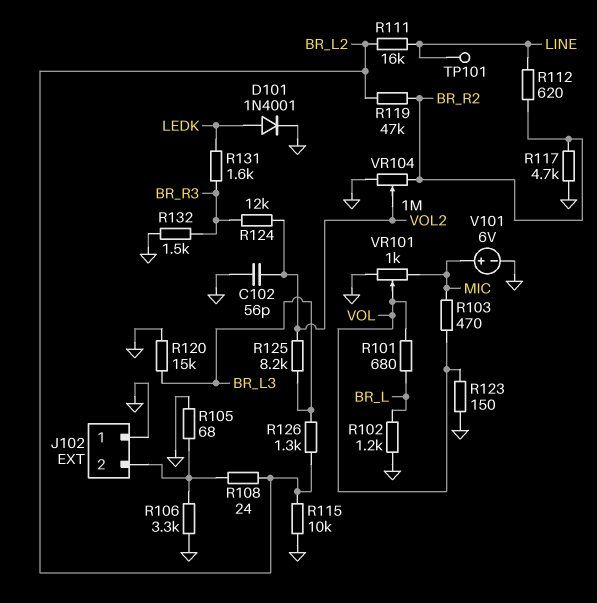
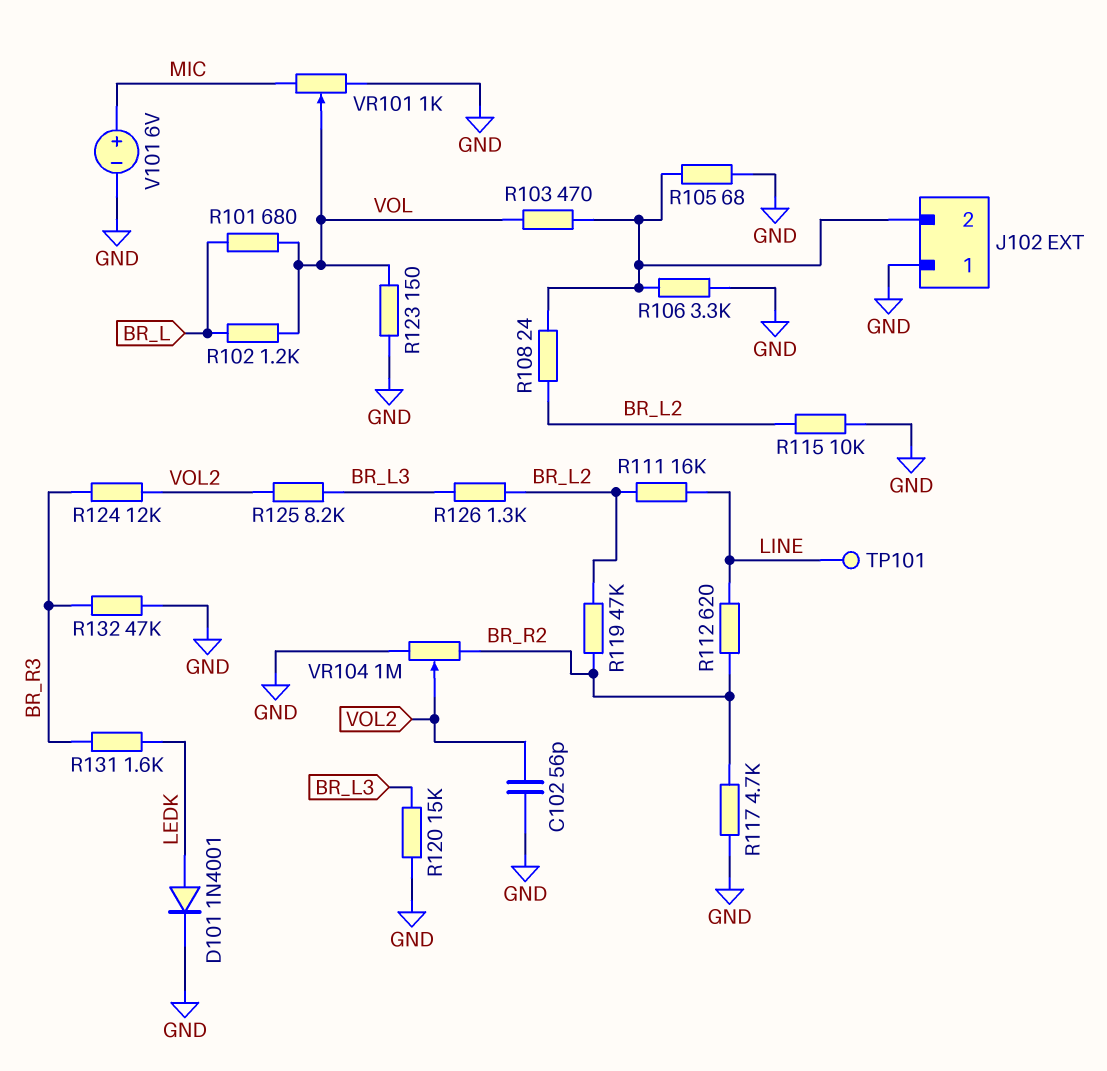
R102: 1.2k (BR_L, GND) -> 1.2k (BR_L, VOL)
R103: 470 (MIC, VOL) -> 470 (J102/2, VOL)
R132: 1.5k (BR_R3, GND) -> 47k (BR_R3, GND)

